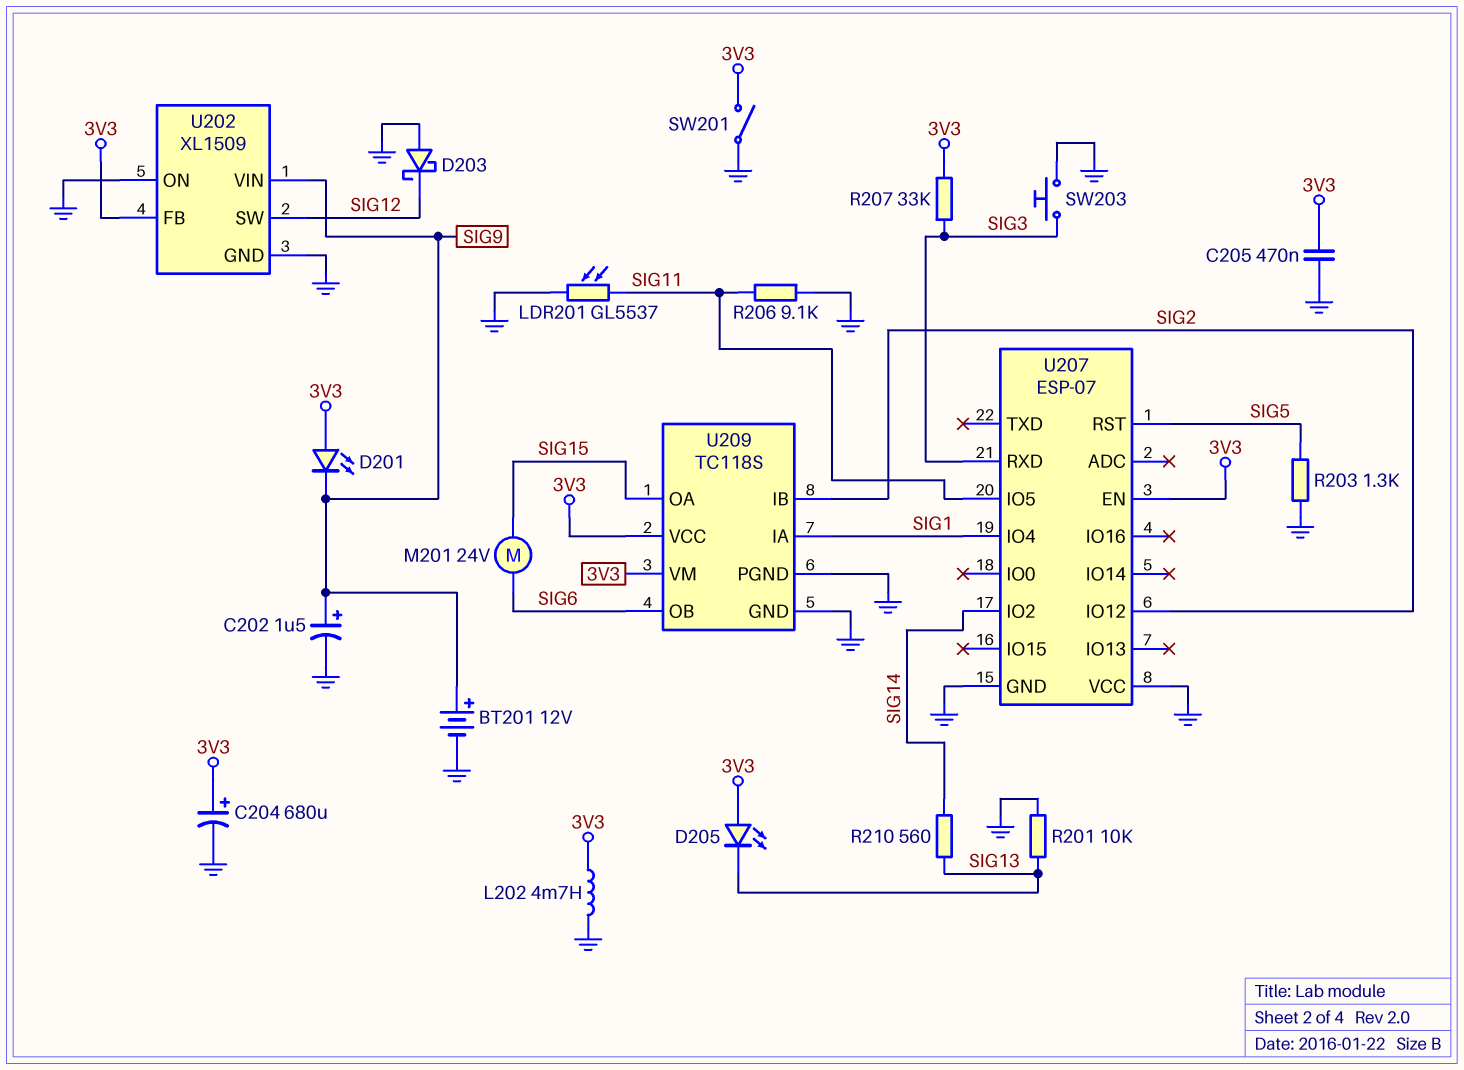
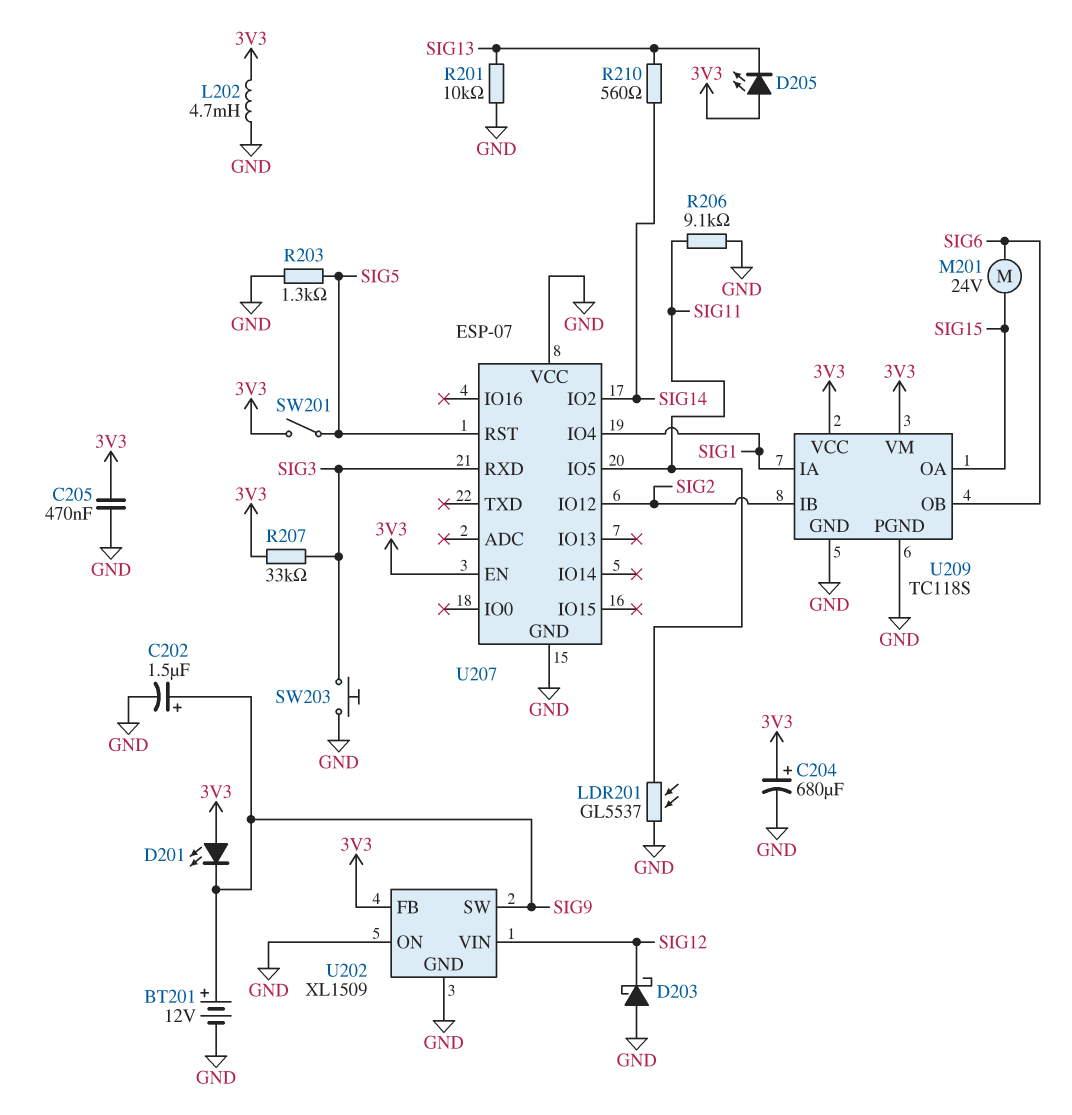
SW201: switch (3V3, GND) -> switch (3V3, SIG5)
U202 pin SW: SIG12 -> SIG9
U202 pin VIN: SIG9 -> SIG12

